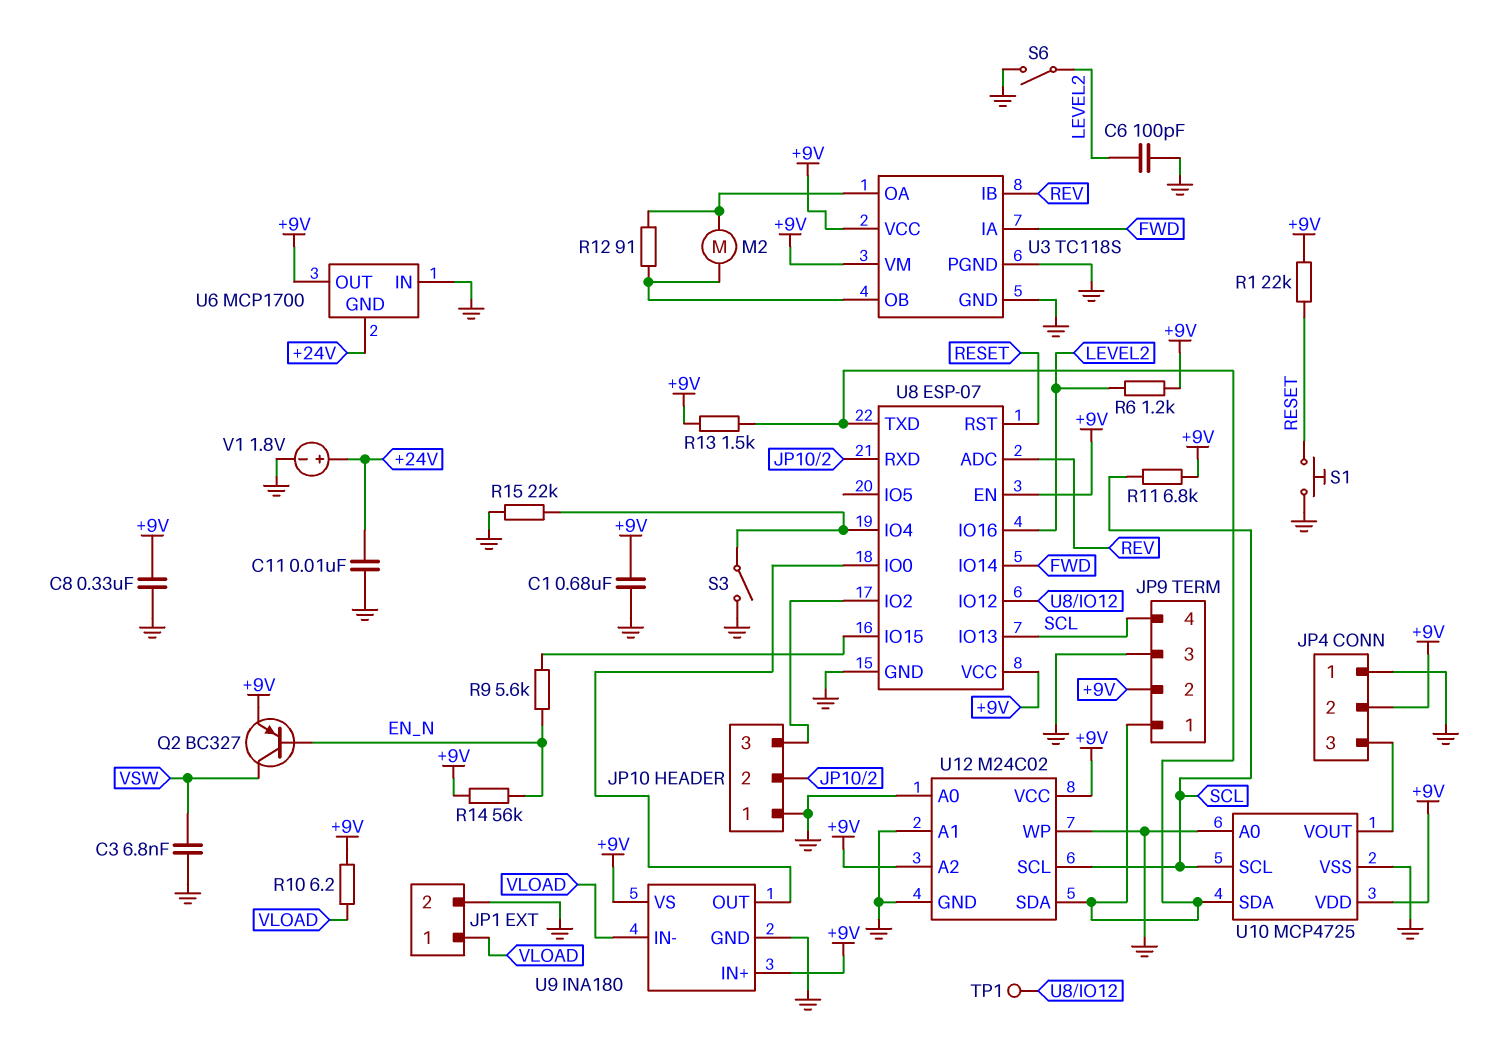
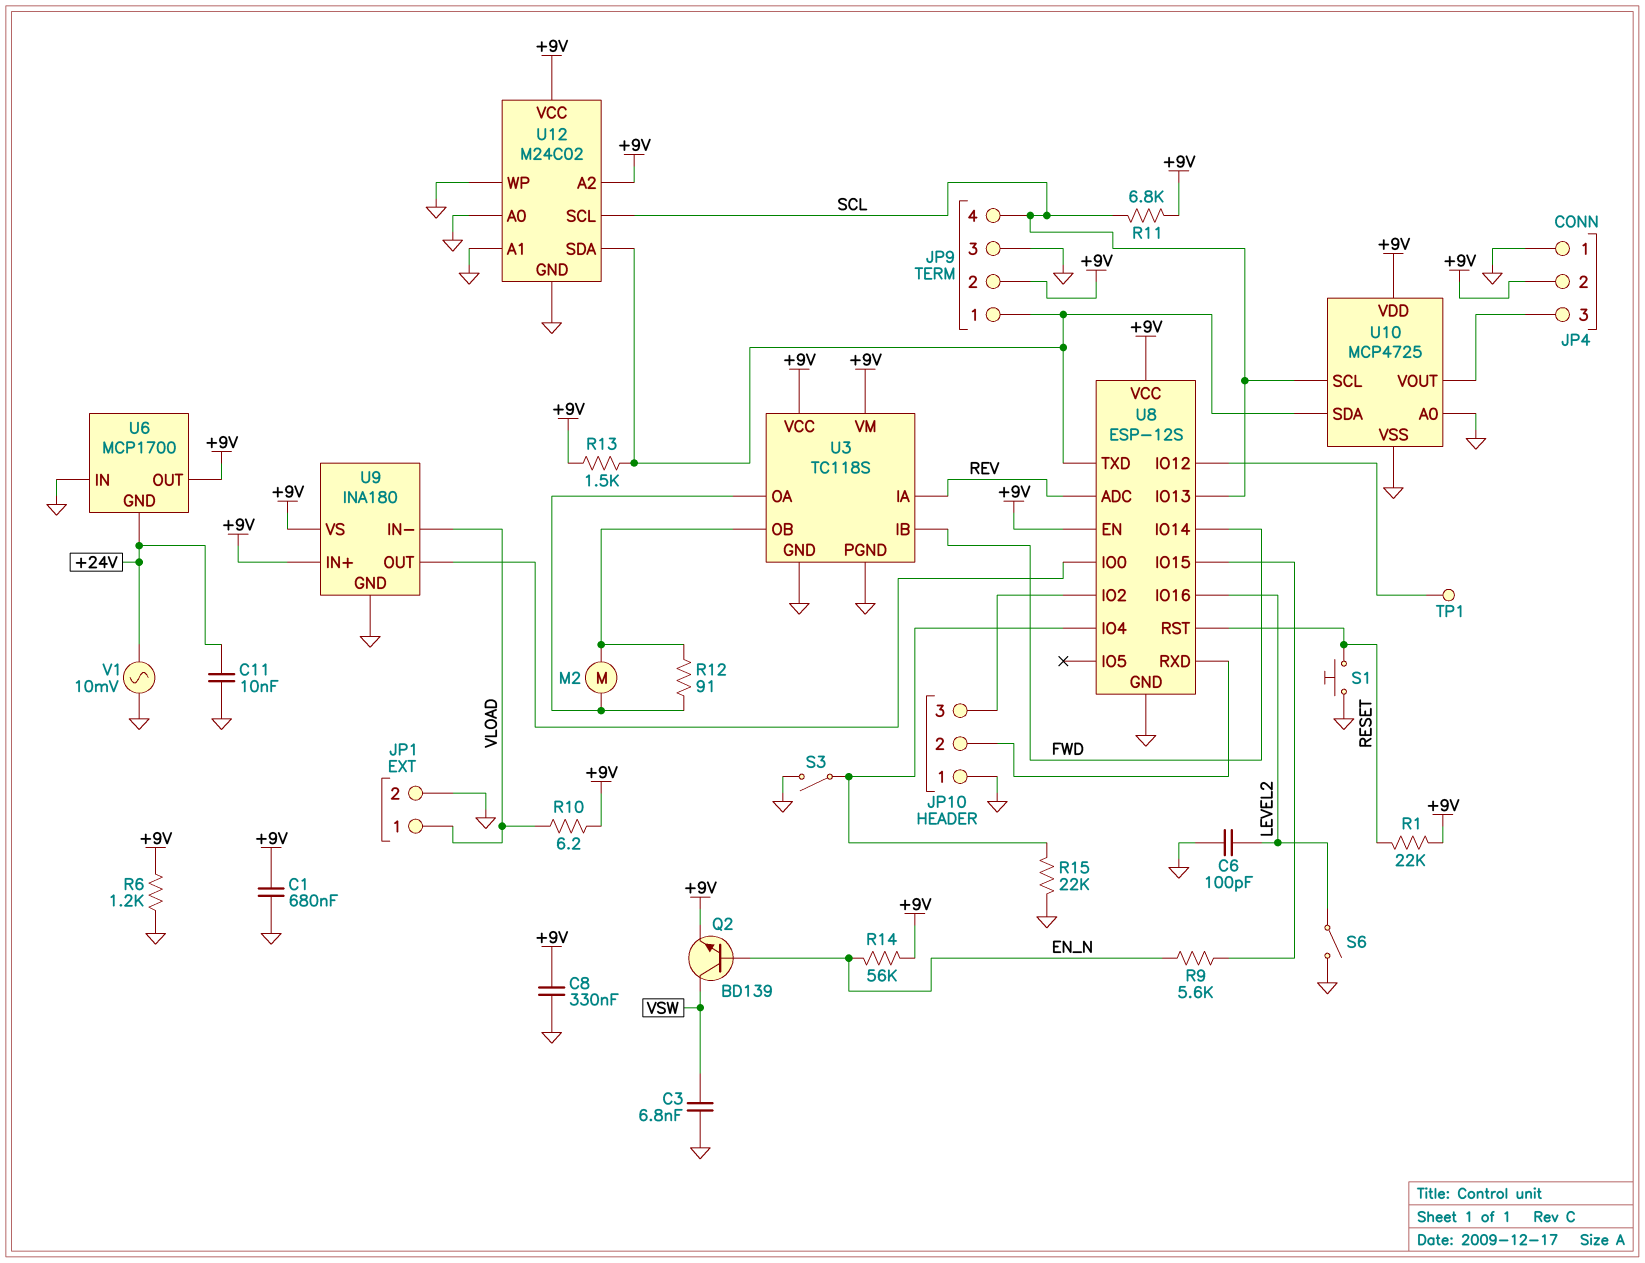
Q2: PNP BC327 (B EN_N, C VSW, E +9V) -> NPN BD139 (B EN_N, C VSW, E +9V)
R6: 1.2k (+9V, LEVEL2) -> 1.2k (+9V, GND)
U3 pin IA: FWD -> REV
U3 pin IB: REV -> FWD
U8: ESP-07 -> ESP-12S
V1: 1.8V (plus +24V, minus GND) -> AC 10mV (+24V, GND)

